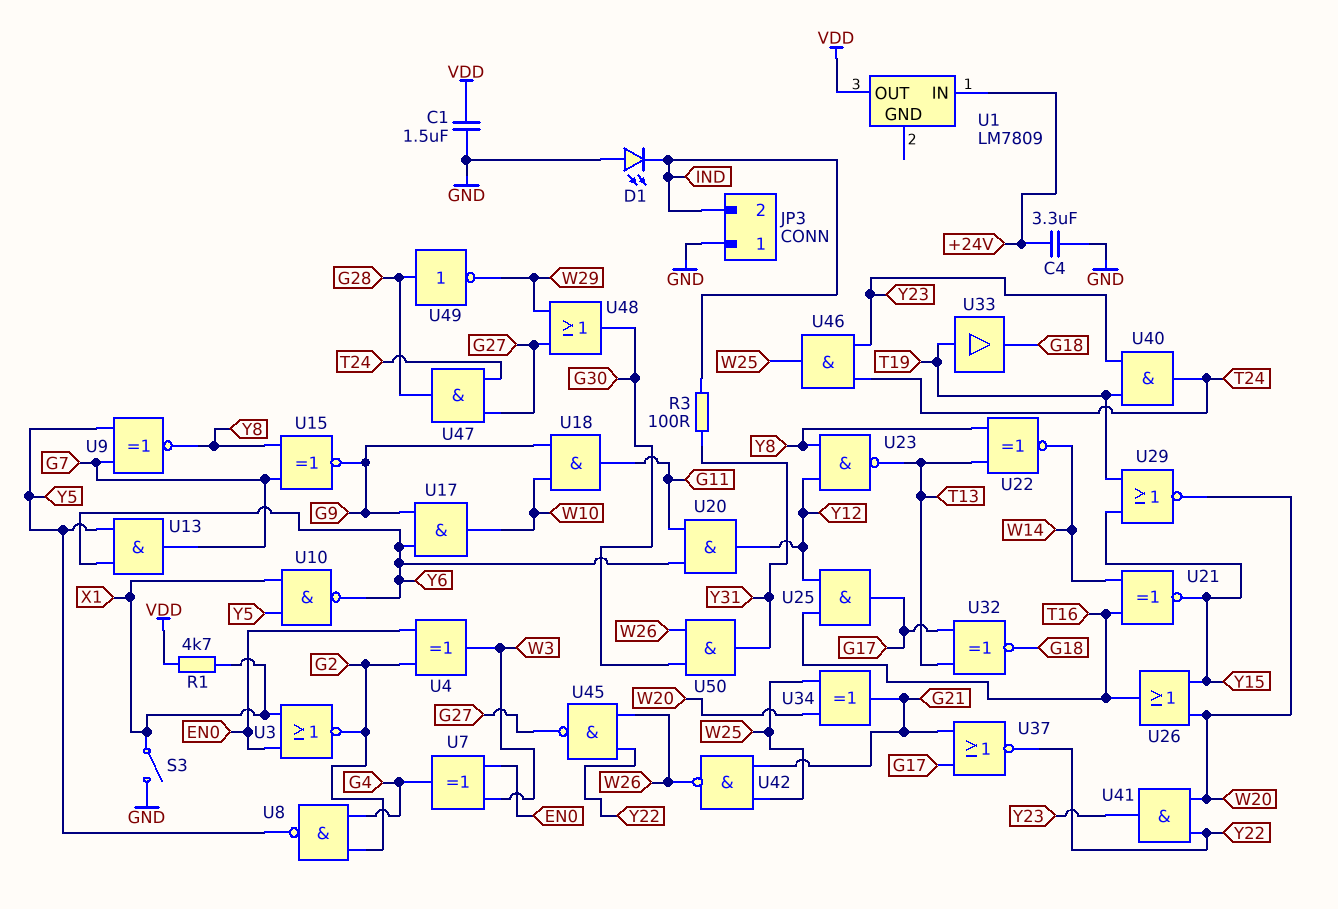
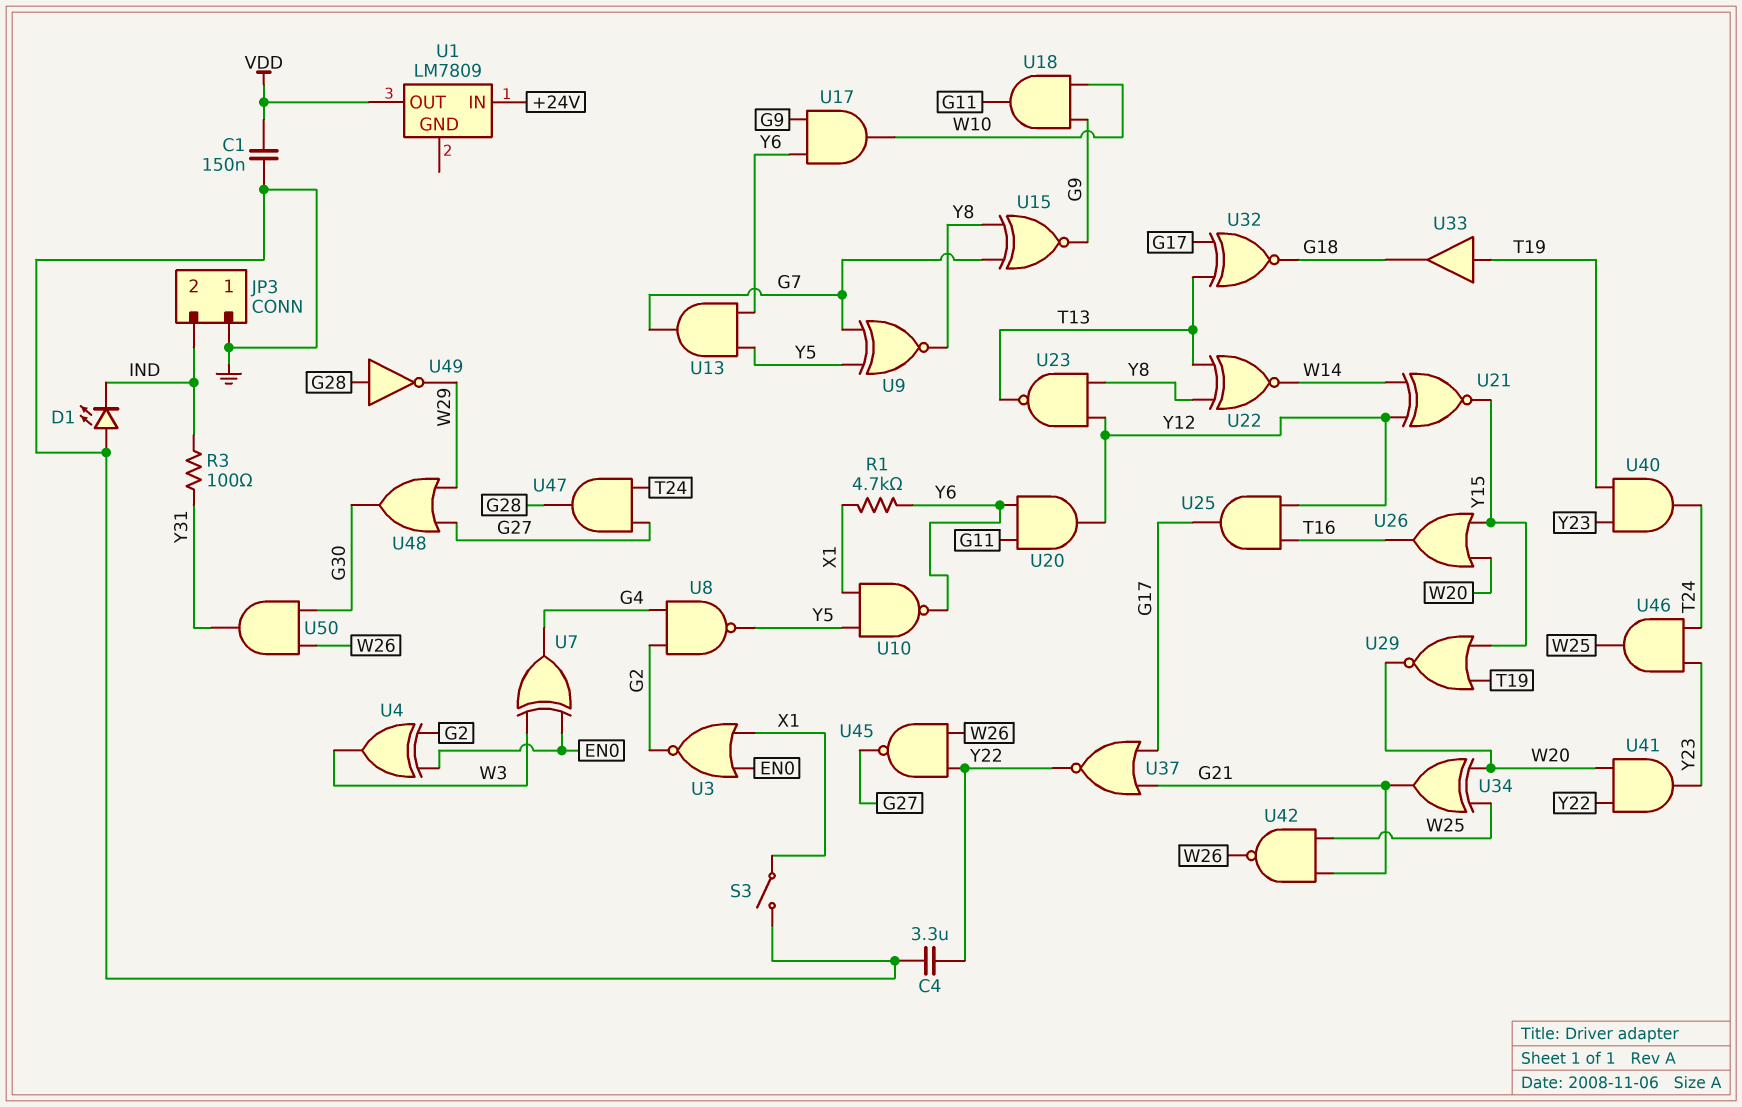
C1: 1.5uF (GND, VDD) -> 150nF (GND, VDD)
C4: 3.3uF (+24V, GND) -> 3.3uF (GND, Y22)
R1: 4.7k (VDD, X1) -> 4.7k (X1, Y6)
U21: XNOR (in T16, in W14, out Y15) -> XNOR (in W14, in Y12, out Y15)

